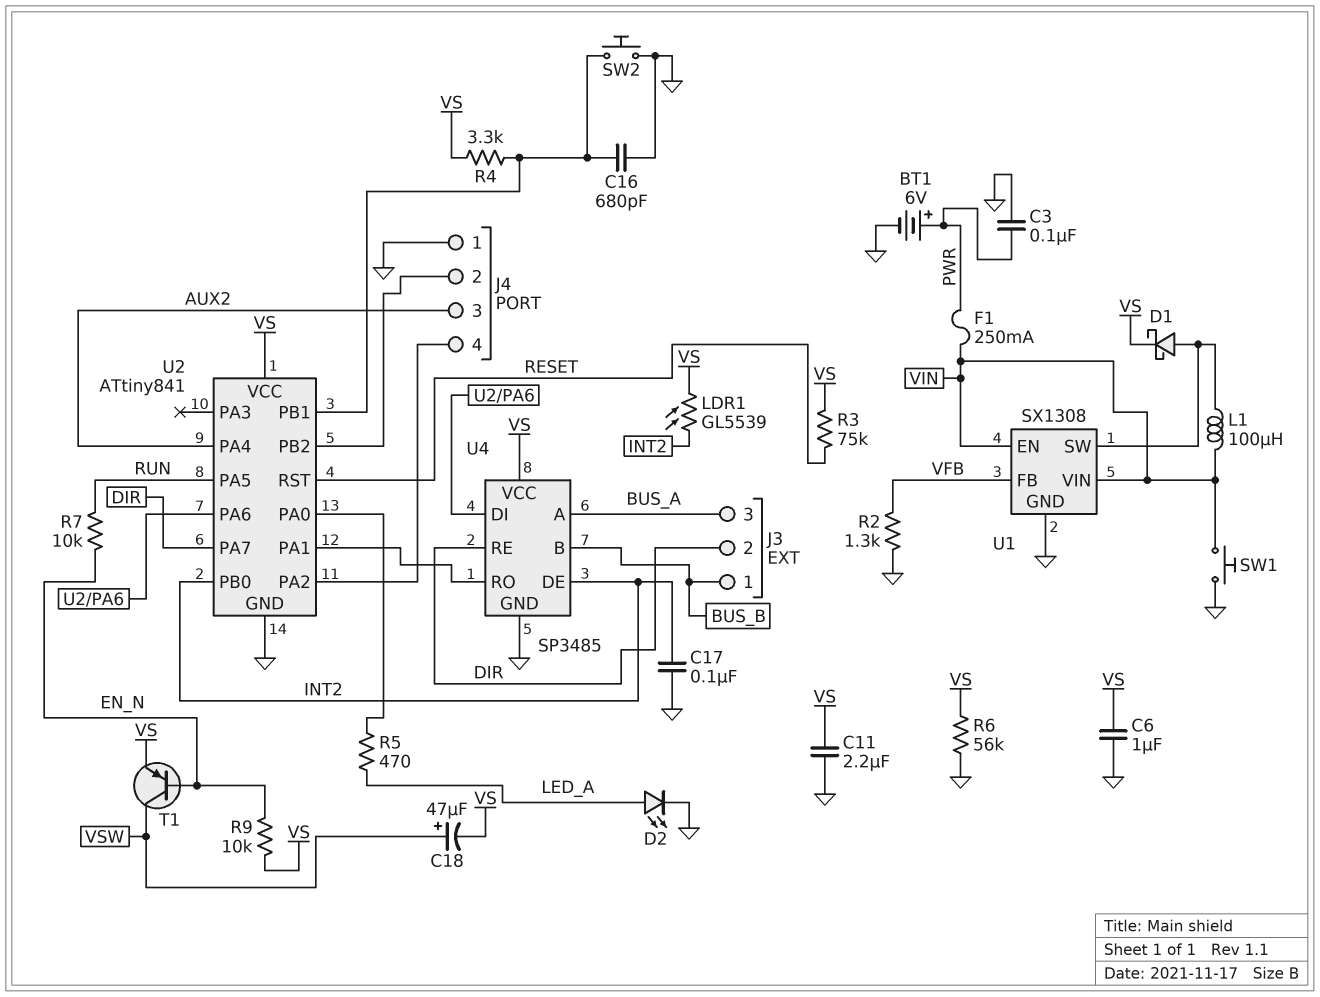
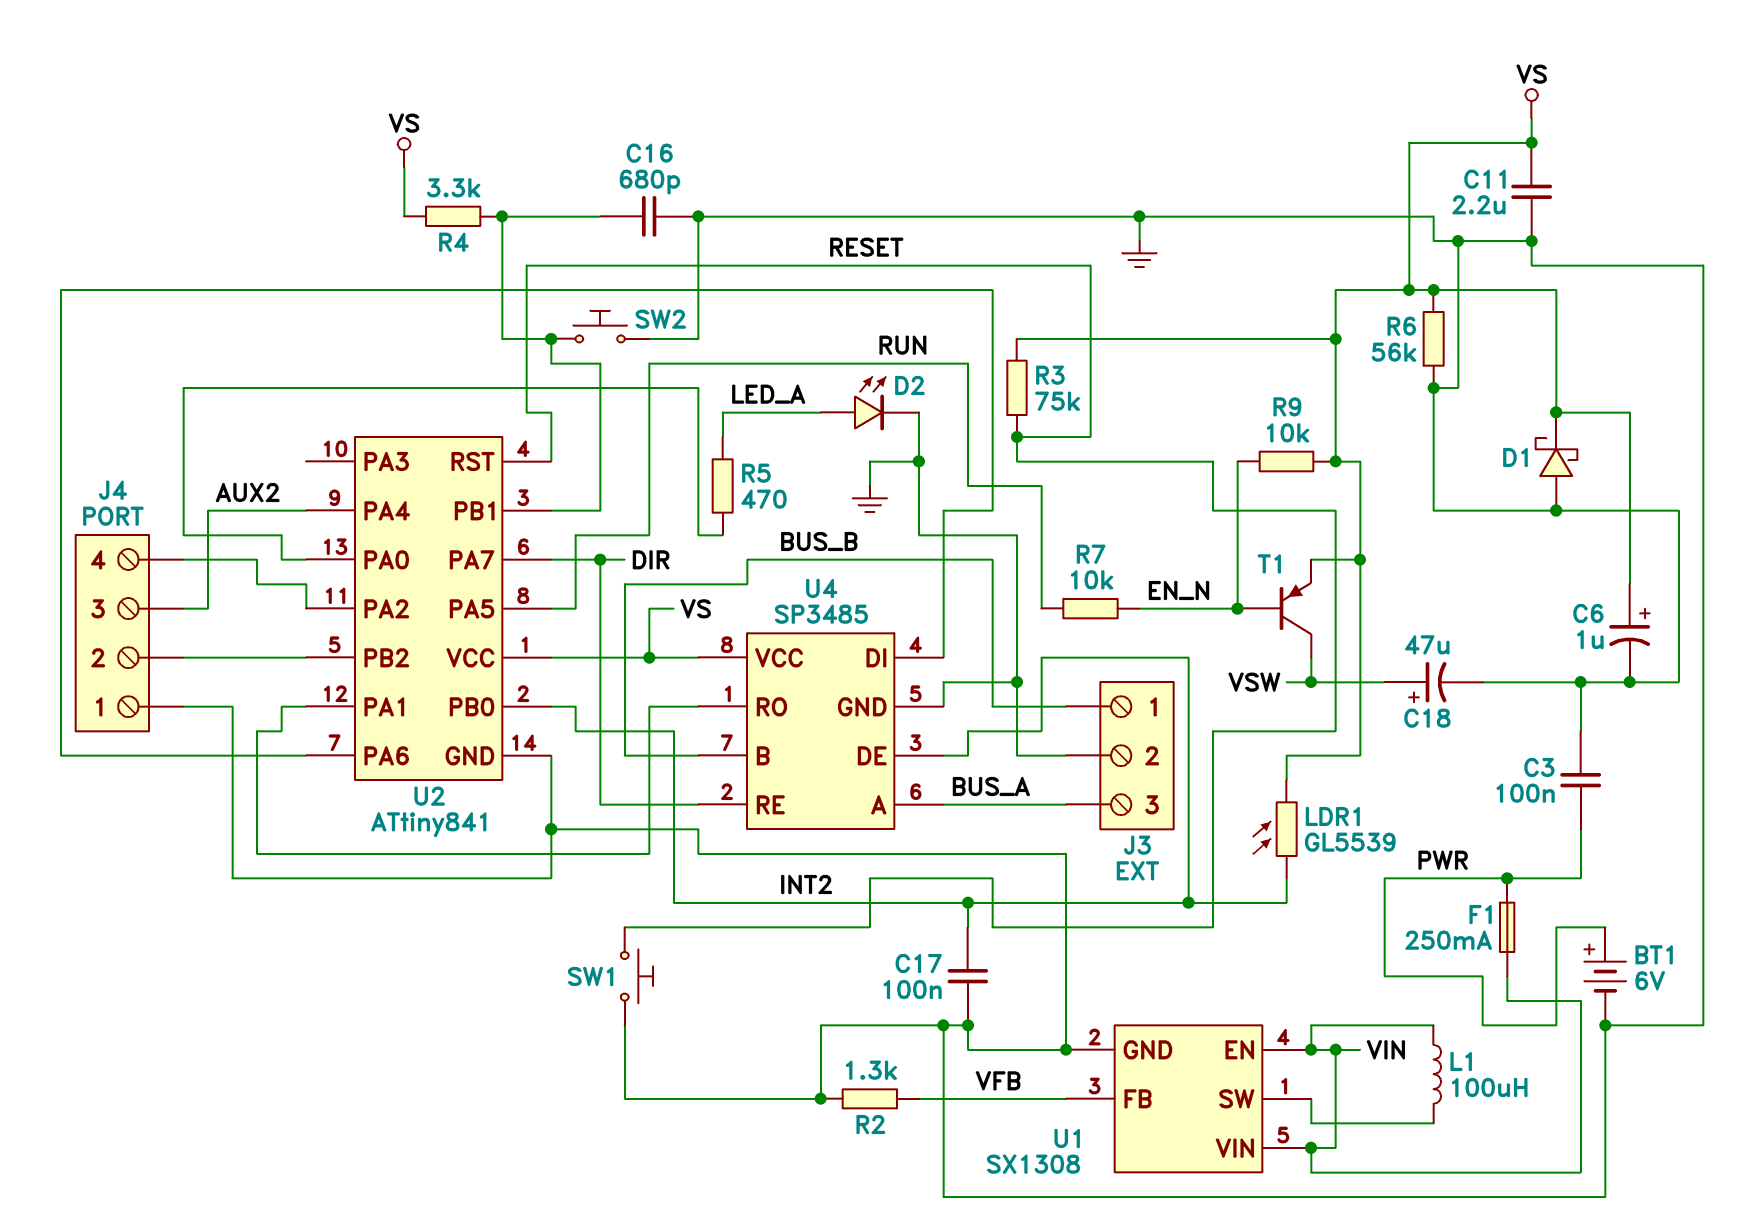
C6: 1uF (GND, VS) -> 1uF (plus VS, minus GND)
C18: 47uF (plus VSW, minus VS) -> 47uF (plus VSW, minus GND)
D1: schottky (A U1/SW, K VS) -> schottky (A GND, K VS)
J3 pin 2: DIR -> GND
SW1: button (GND, VIN) -> button (GND, RESET)

